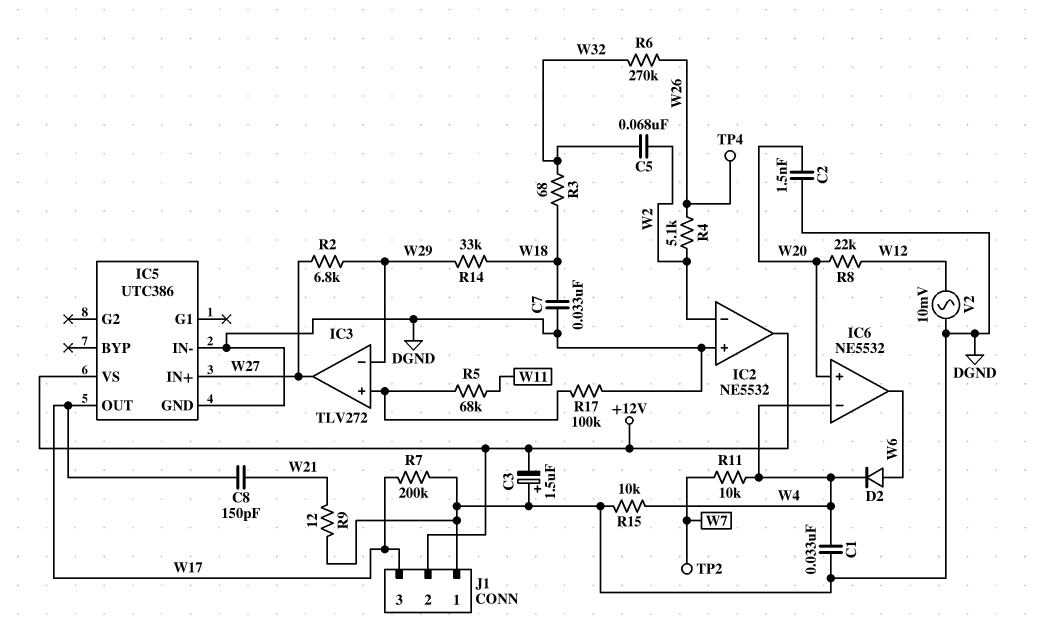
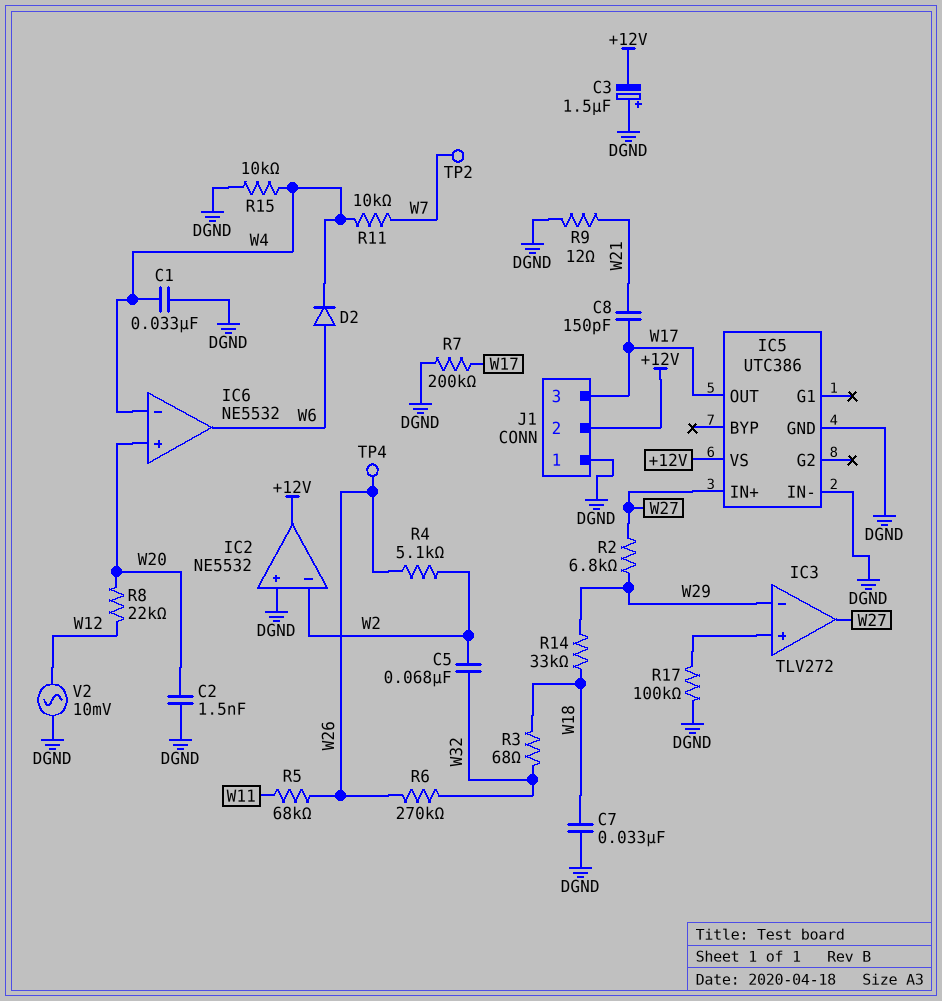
R5: 68k (IC3/in+, W11) -> 68k (W11, W26)

